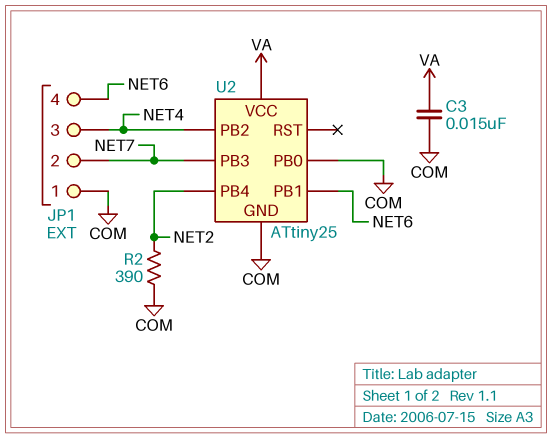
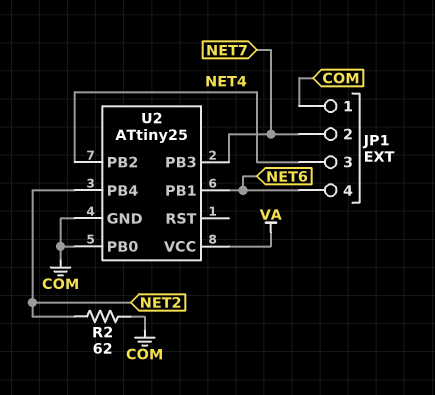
C3: 15nF (COM, VA) -> none
R2: 390 (COM, NET2) -> 62 (COM, NET2)

